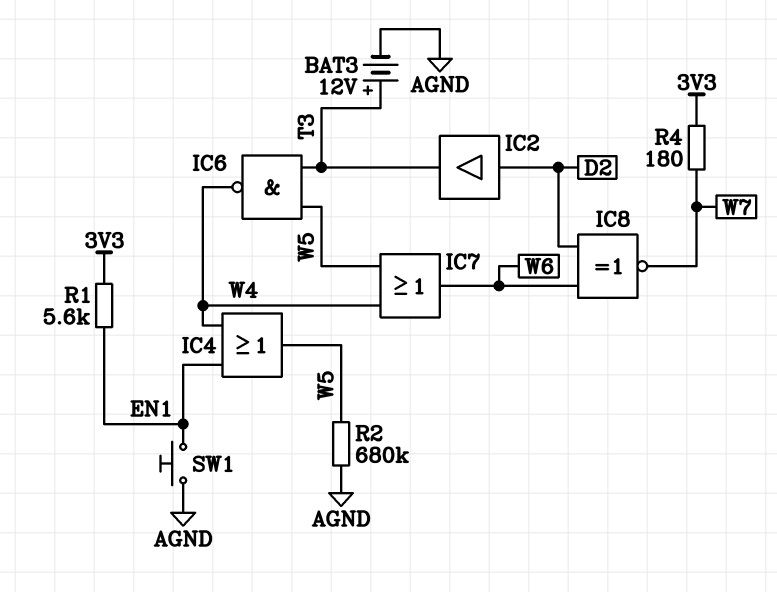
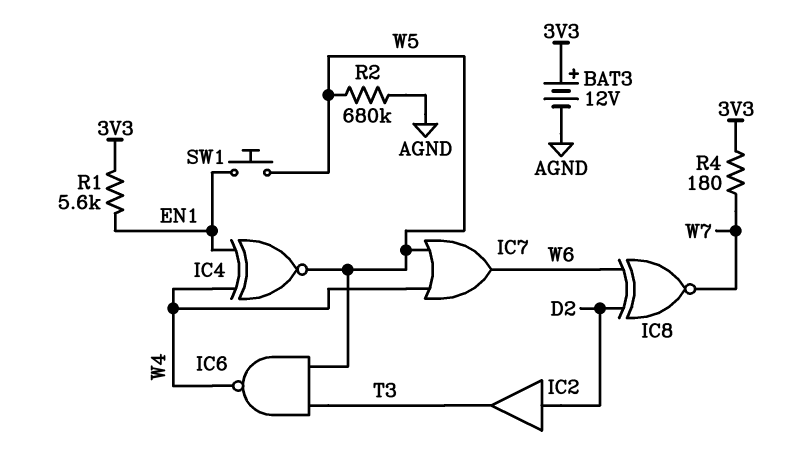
BAT3: 12V (plus T3, minus AGND) -> 12V (plus 3V3, minus AGND)
IC4: OR (in EN1, in W4, out W5) -> XNOR (in EN1, in W4, out W5)
SW1: button (AGND, EN1) -> button (EN1, W5)

